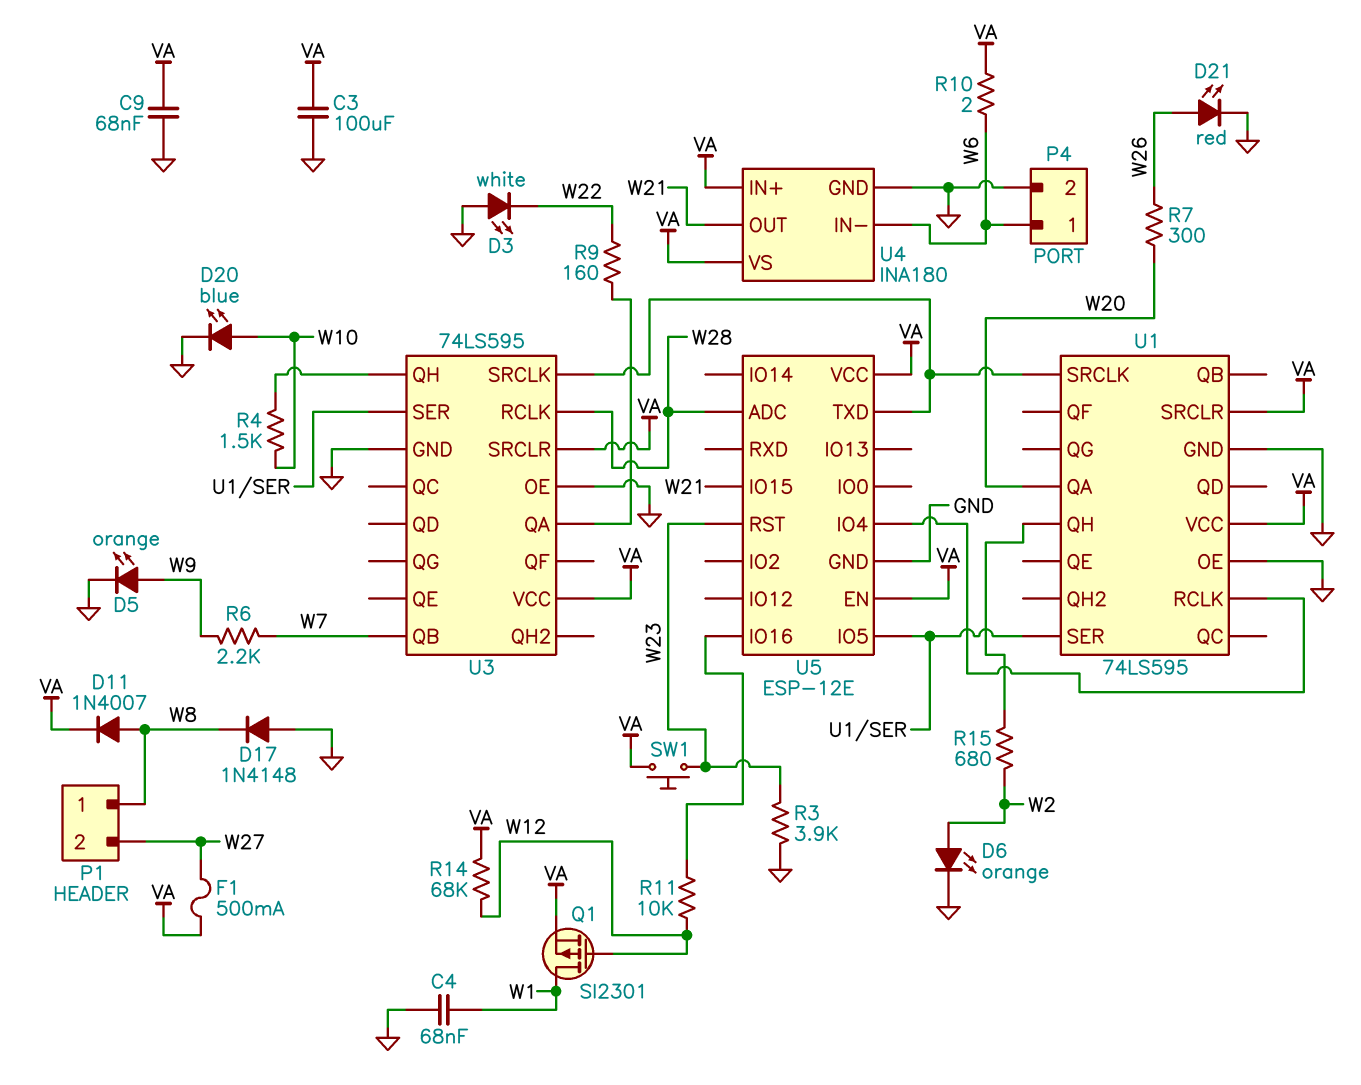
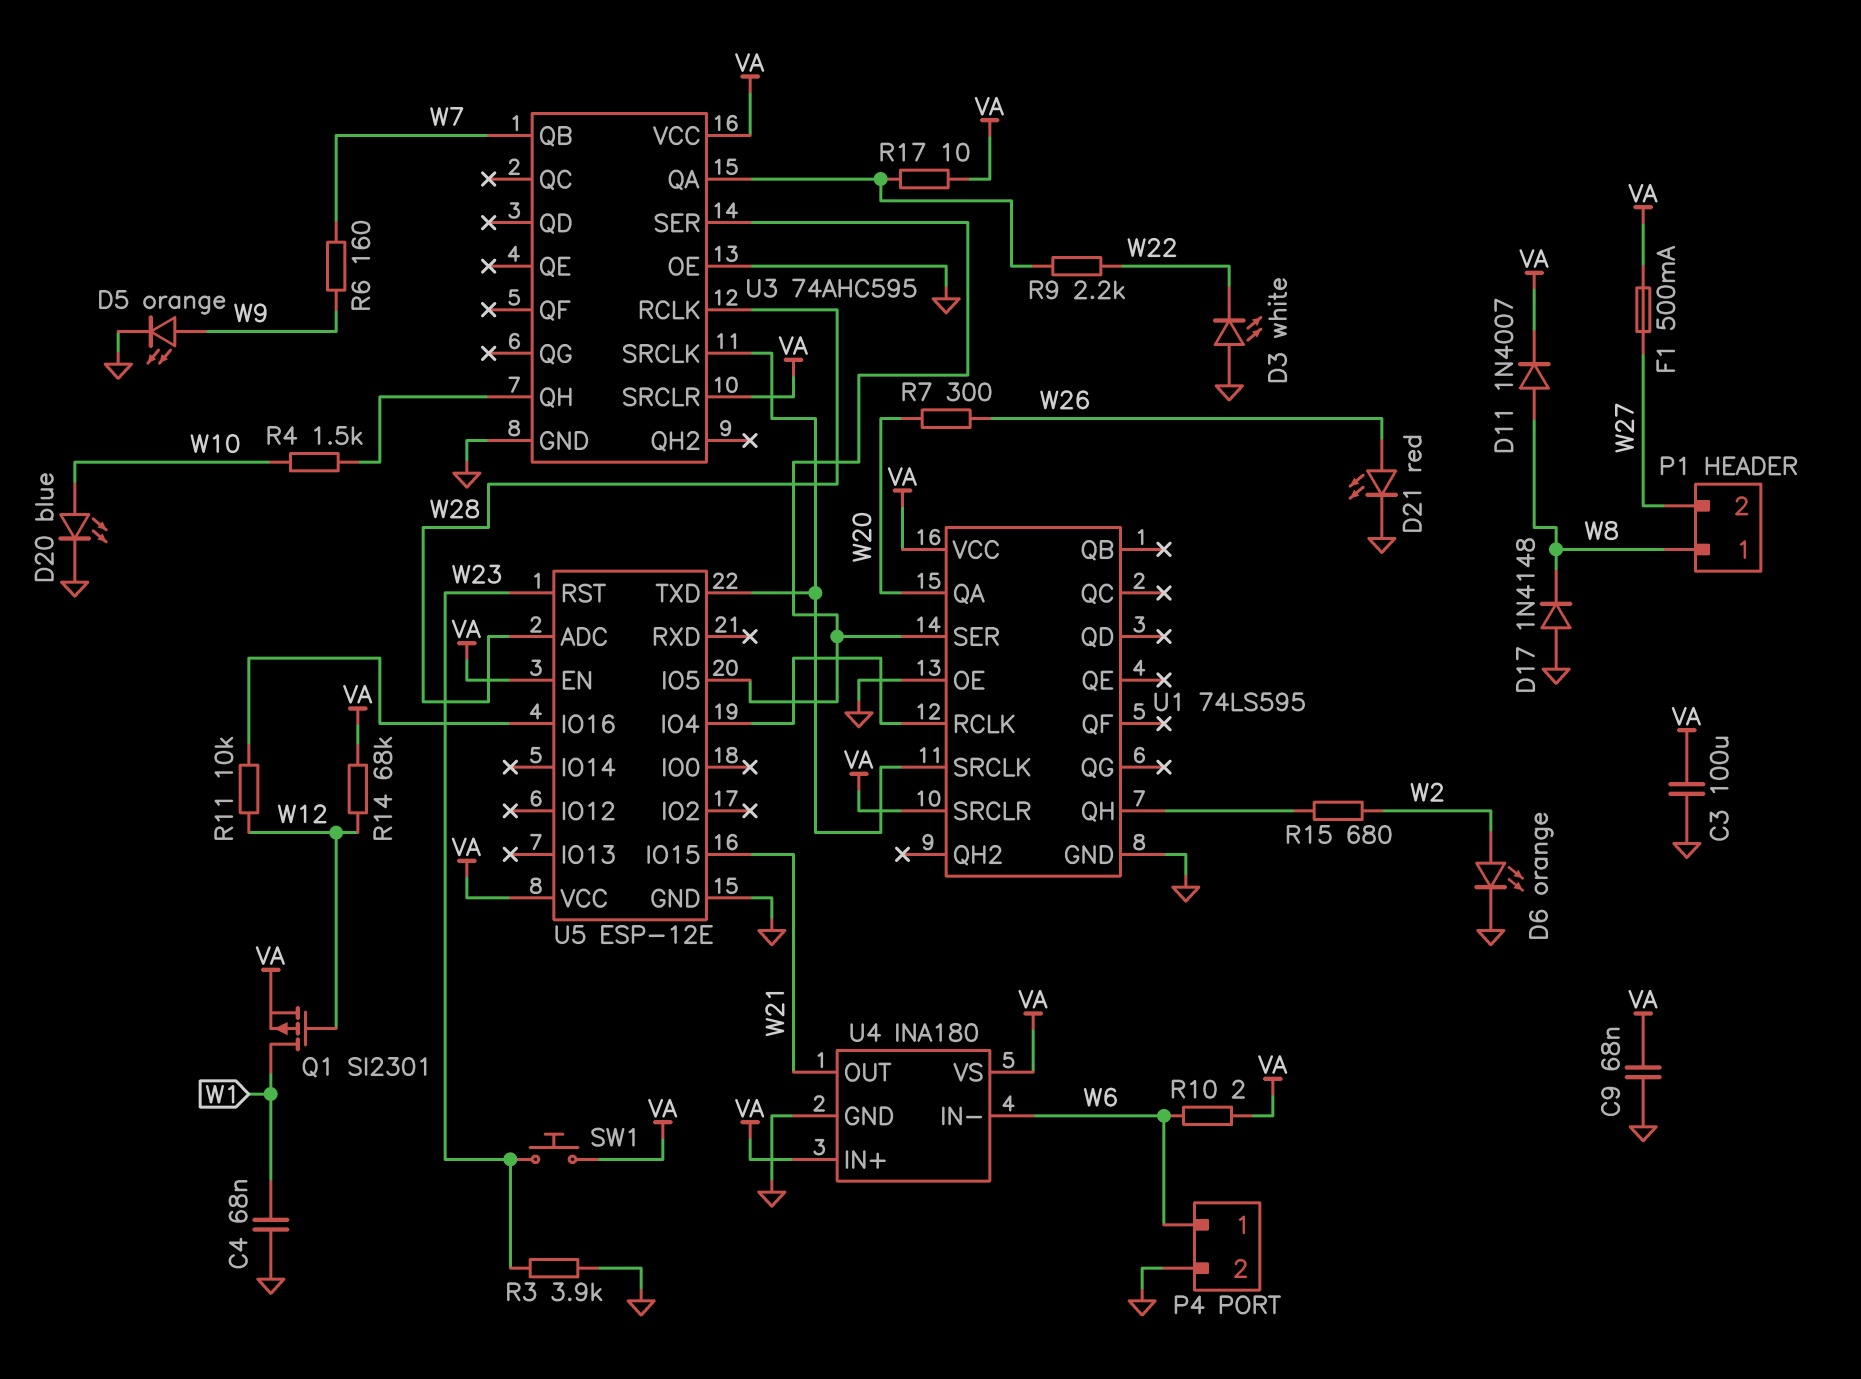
R6: 2.2k (W7, W9) -> 160 (W7, W9)
R9: 160 (U3/QA, W22) -> 2.2k (U3/QA, W22)
R17: none -> 10 (U3/QA, VA)
U3: 74LS595 -> 74AHC595

